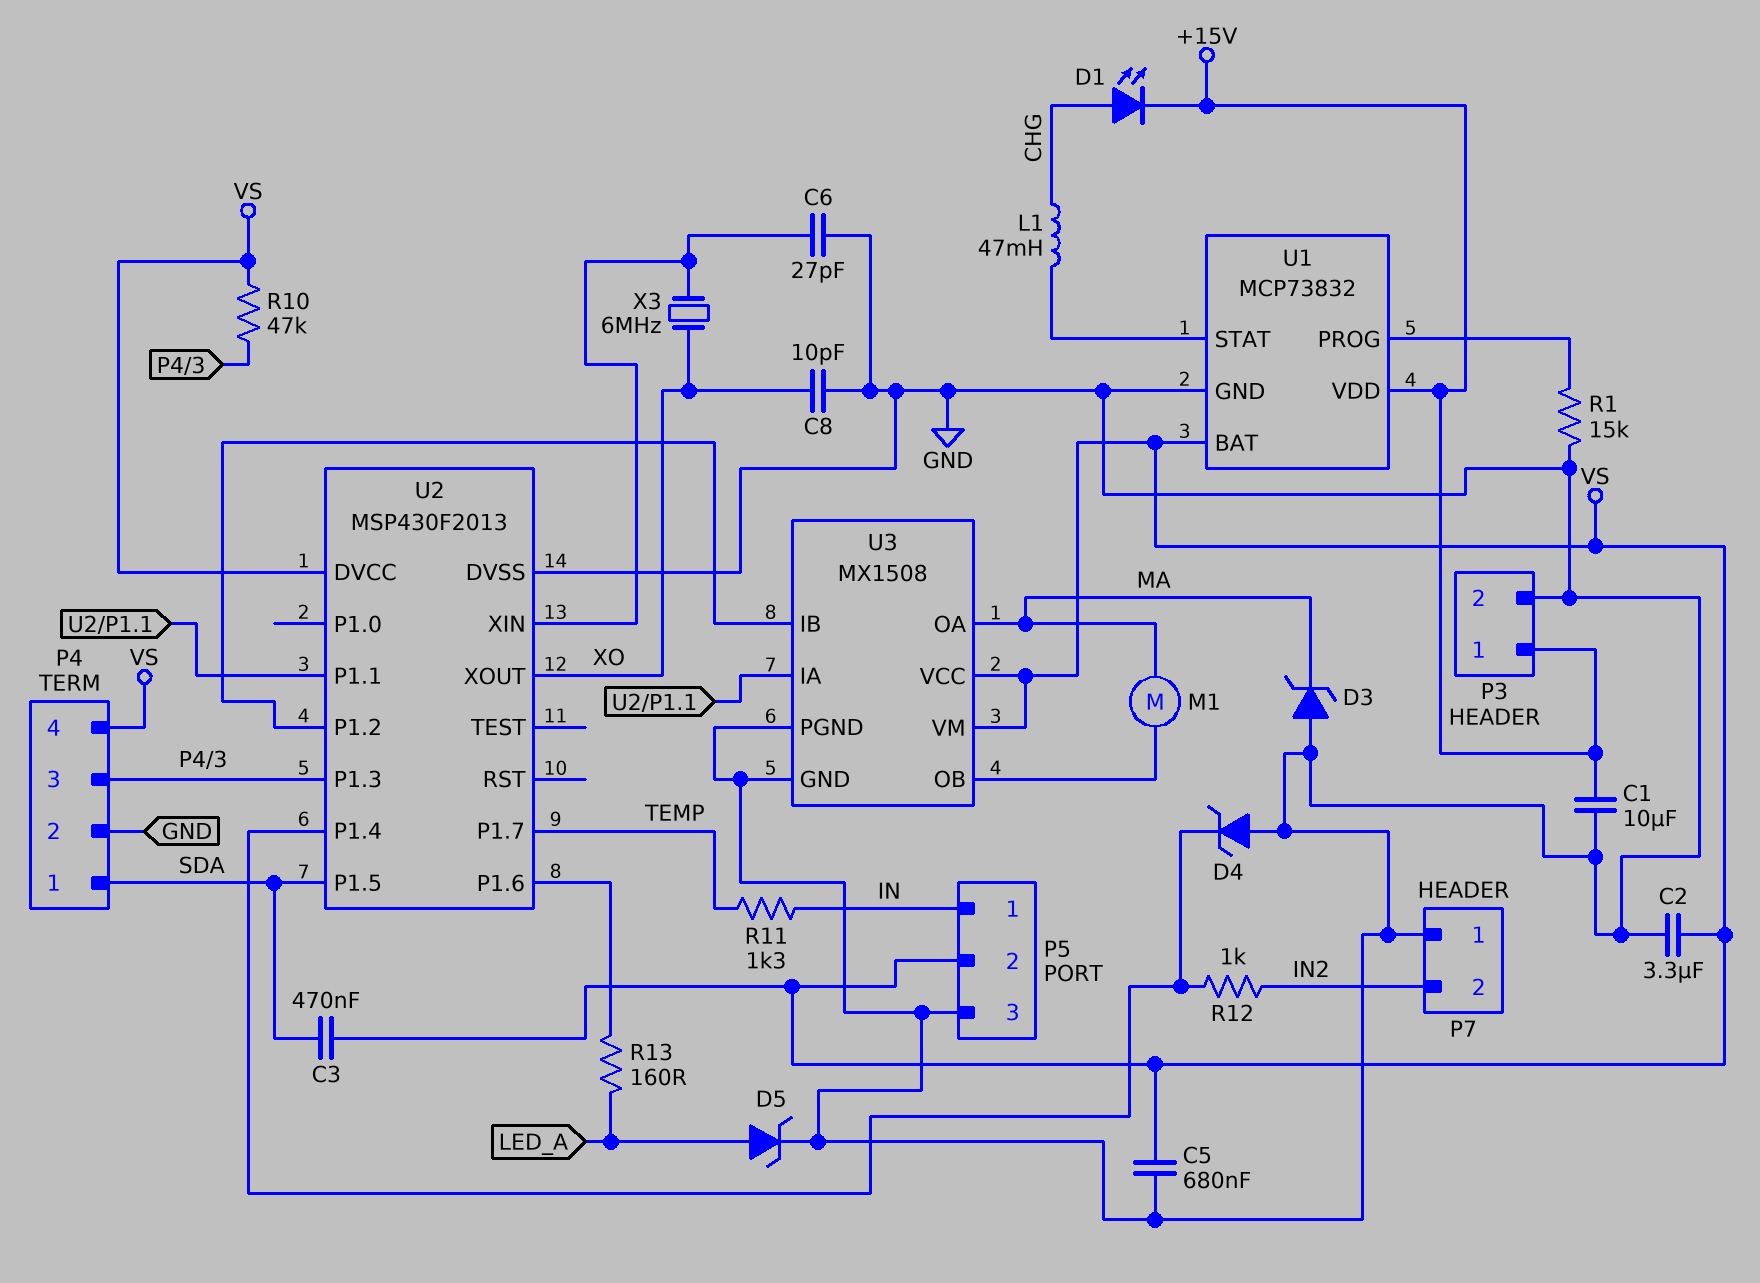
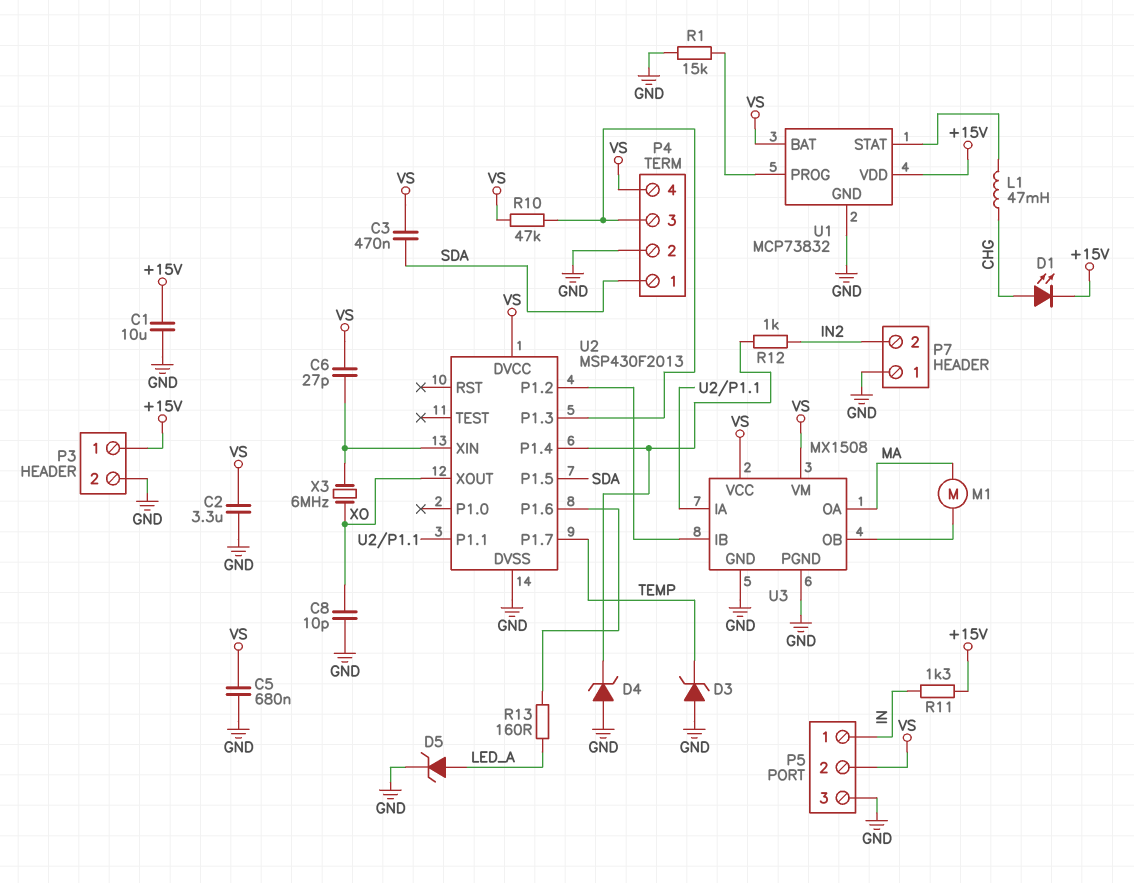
C6: 27pF (GND, U2/XIN) -> 27pF (U2/XIN, VS)
D3: zener (A GND, K MA) -> zener (A GND, K TEMP)
R11: 1.3k (IN, TEMP) -> 1.3k (+15V, IN)

